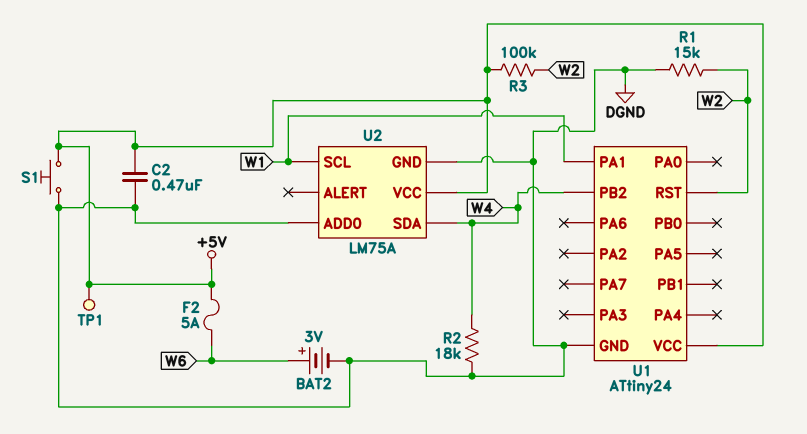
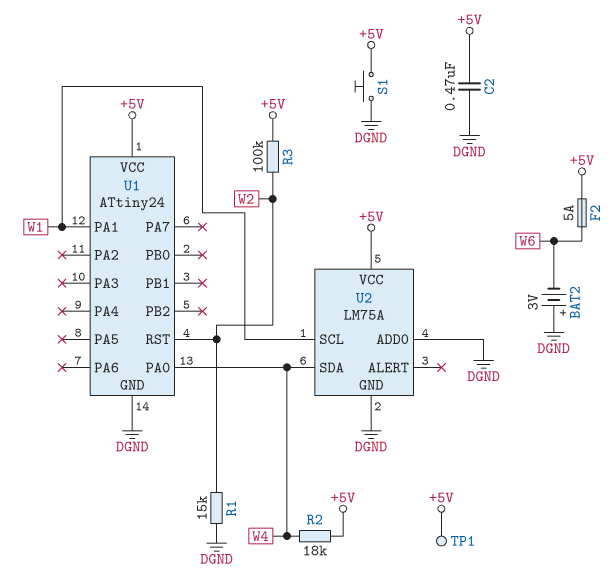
BAT2: 3V (plus W6, minus DGND) -> 3V (plus DGND, minus W6)
R2: 18k (DGND, W4) -> 18k (+5V, W4)
U1 pin PA0: none -> W4
U1 pin PB2: W4 -> none

